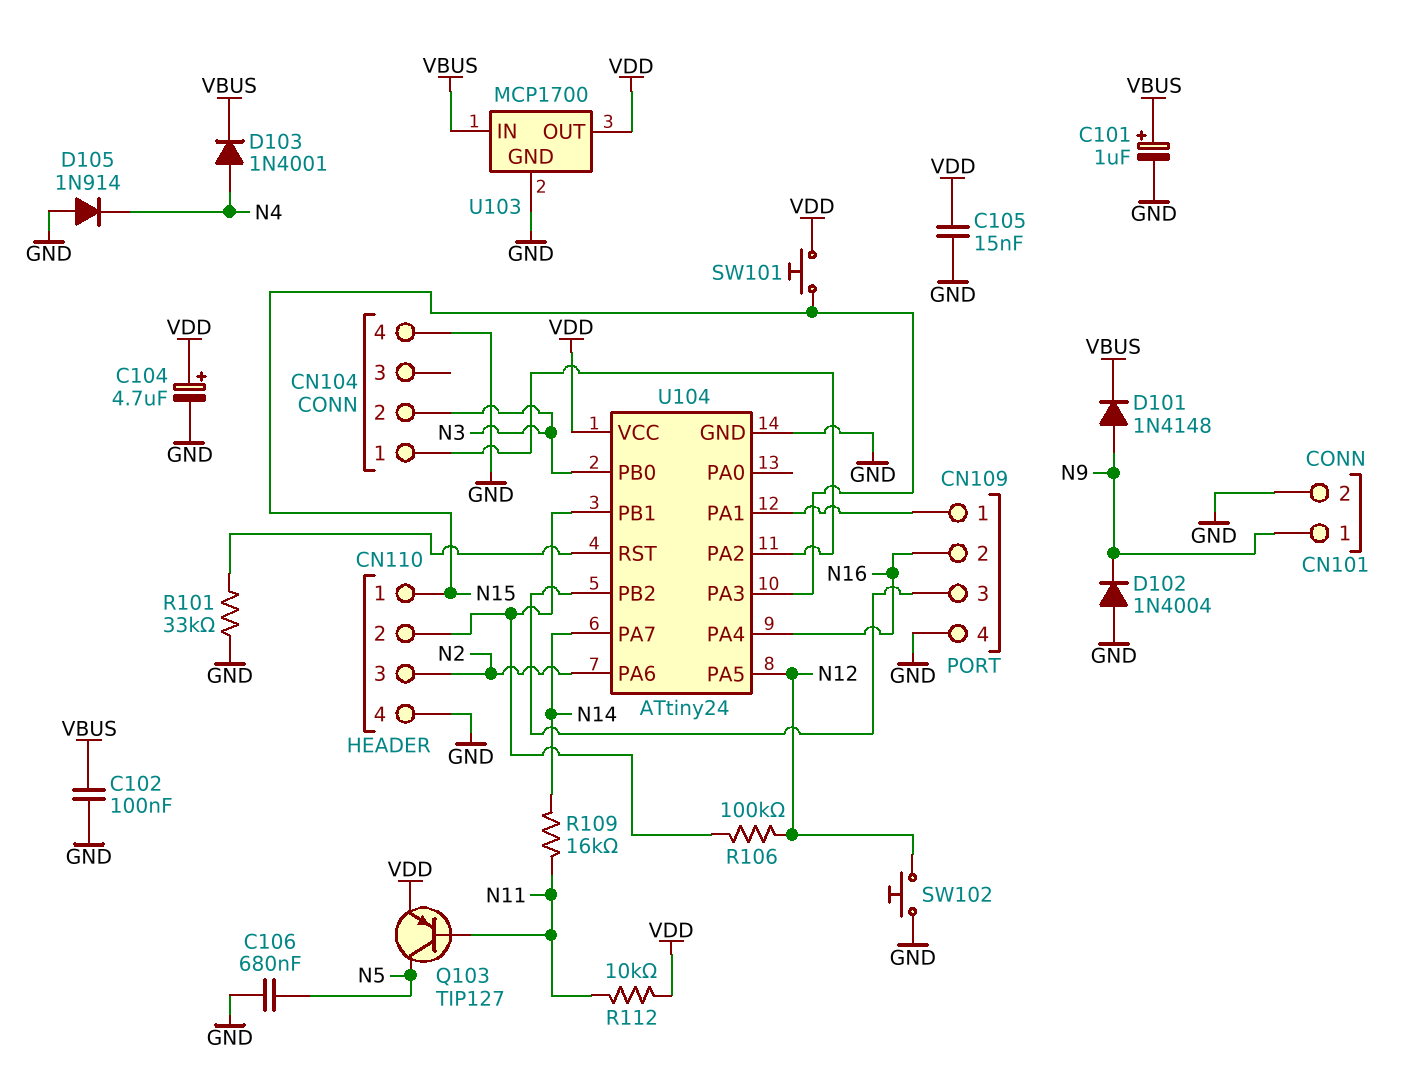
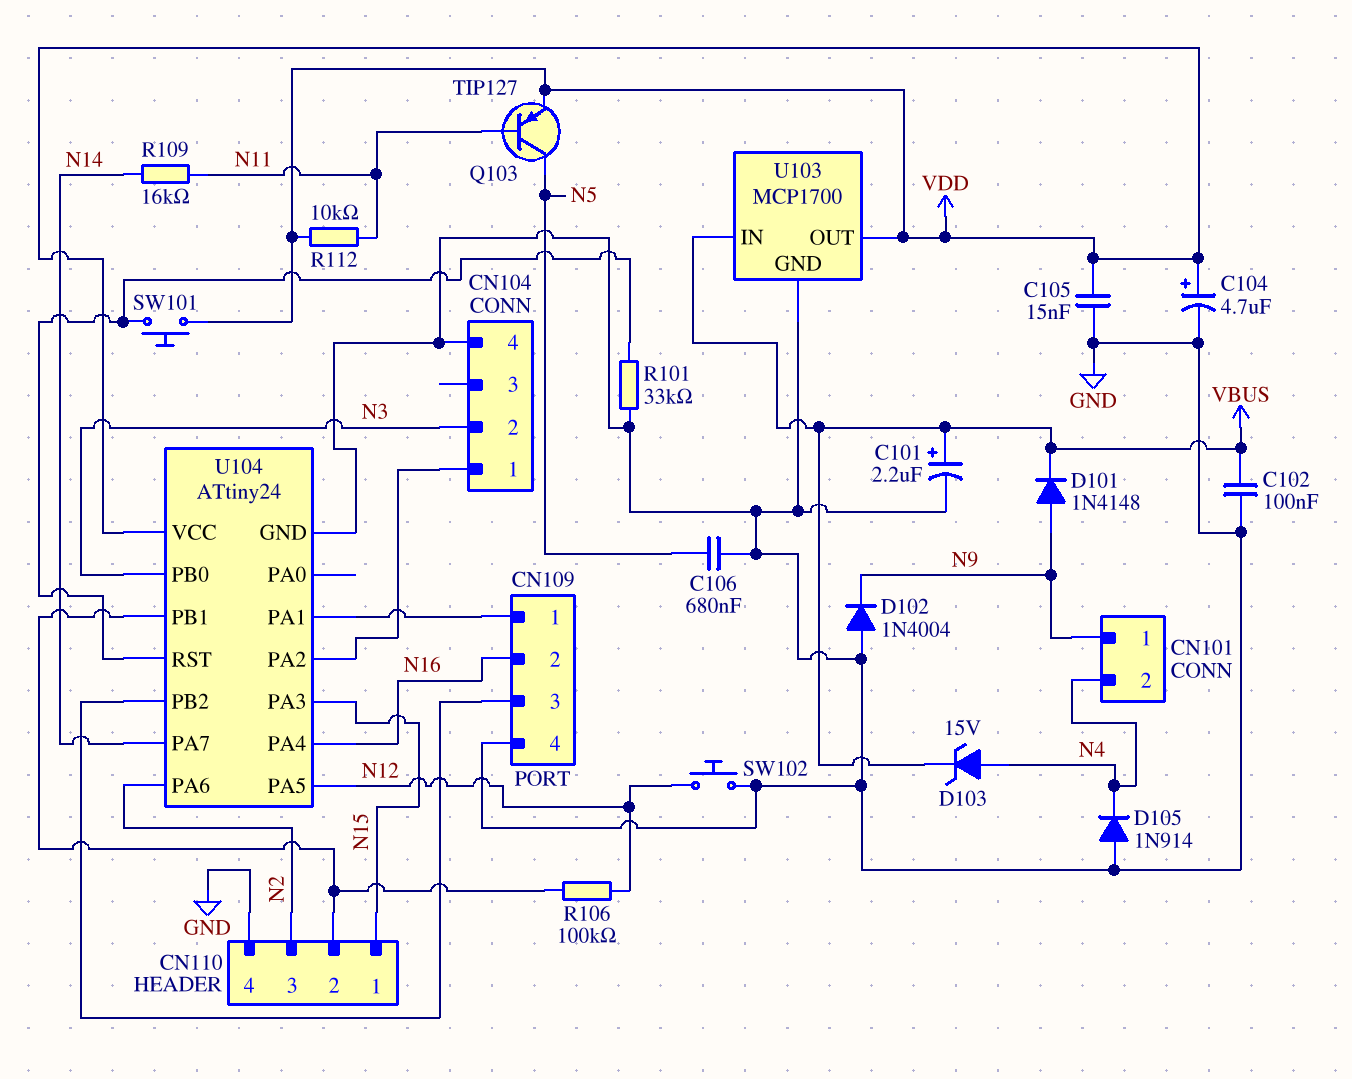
C101: 1uF (plus VBUS, minus GND) -> 2.2uF (plus VBUS, minus GND)
CN101 pin 2: GND -> N4
D103: diode 1N4001 (A N4, K VBUS) -> zener 15V (A N4, K VBUS)
SW101: button (N15, VDD) -> button (U104/RST, VDD)

